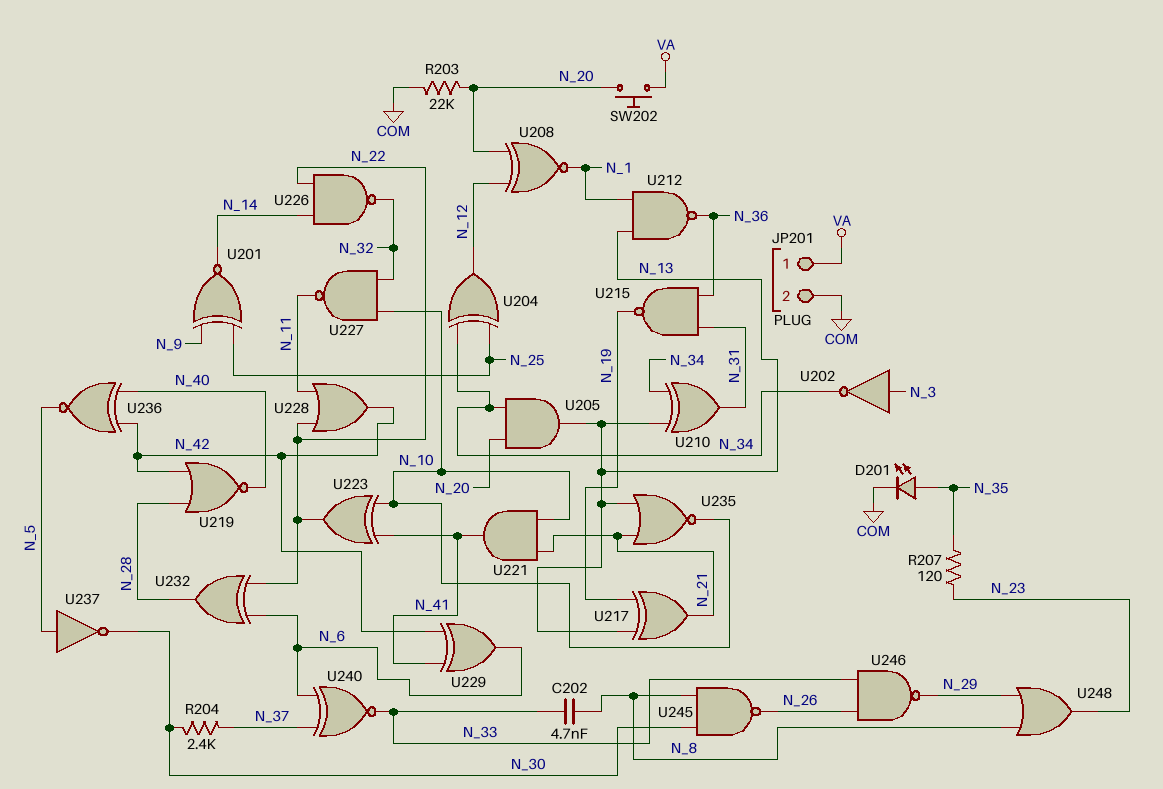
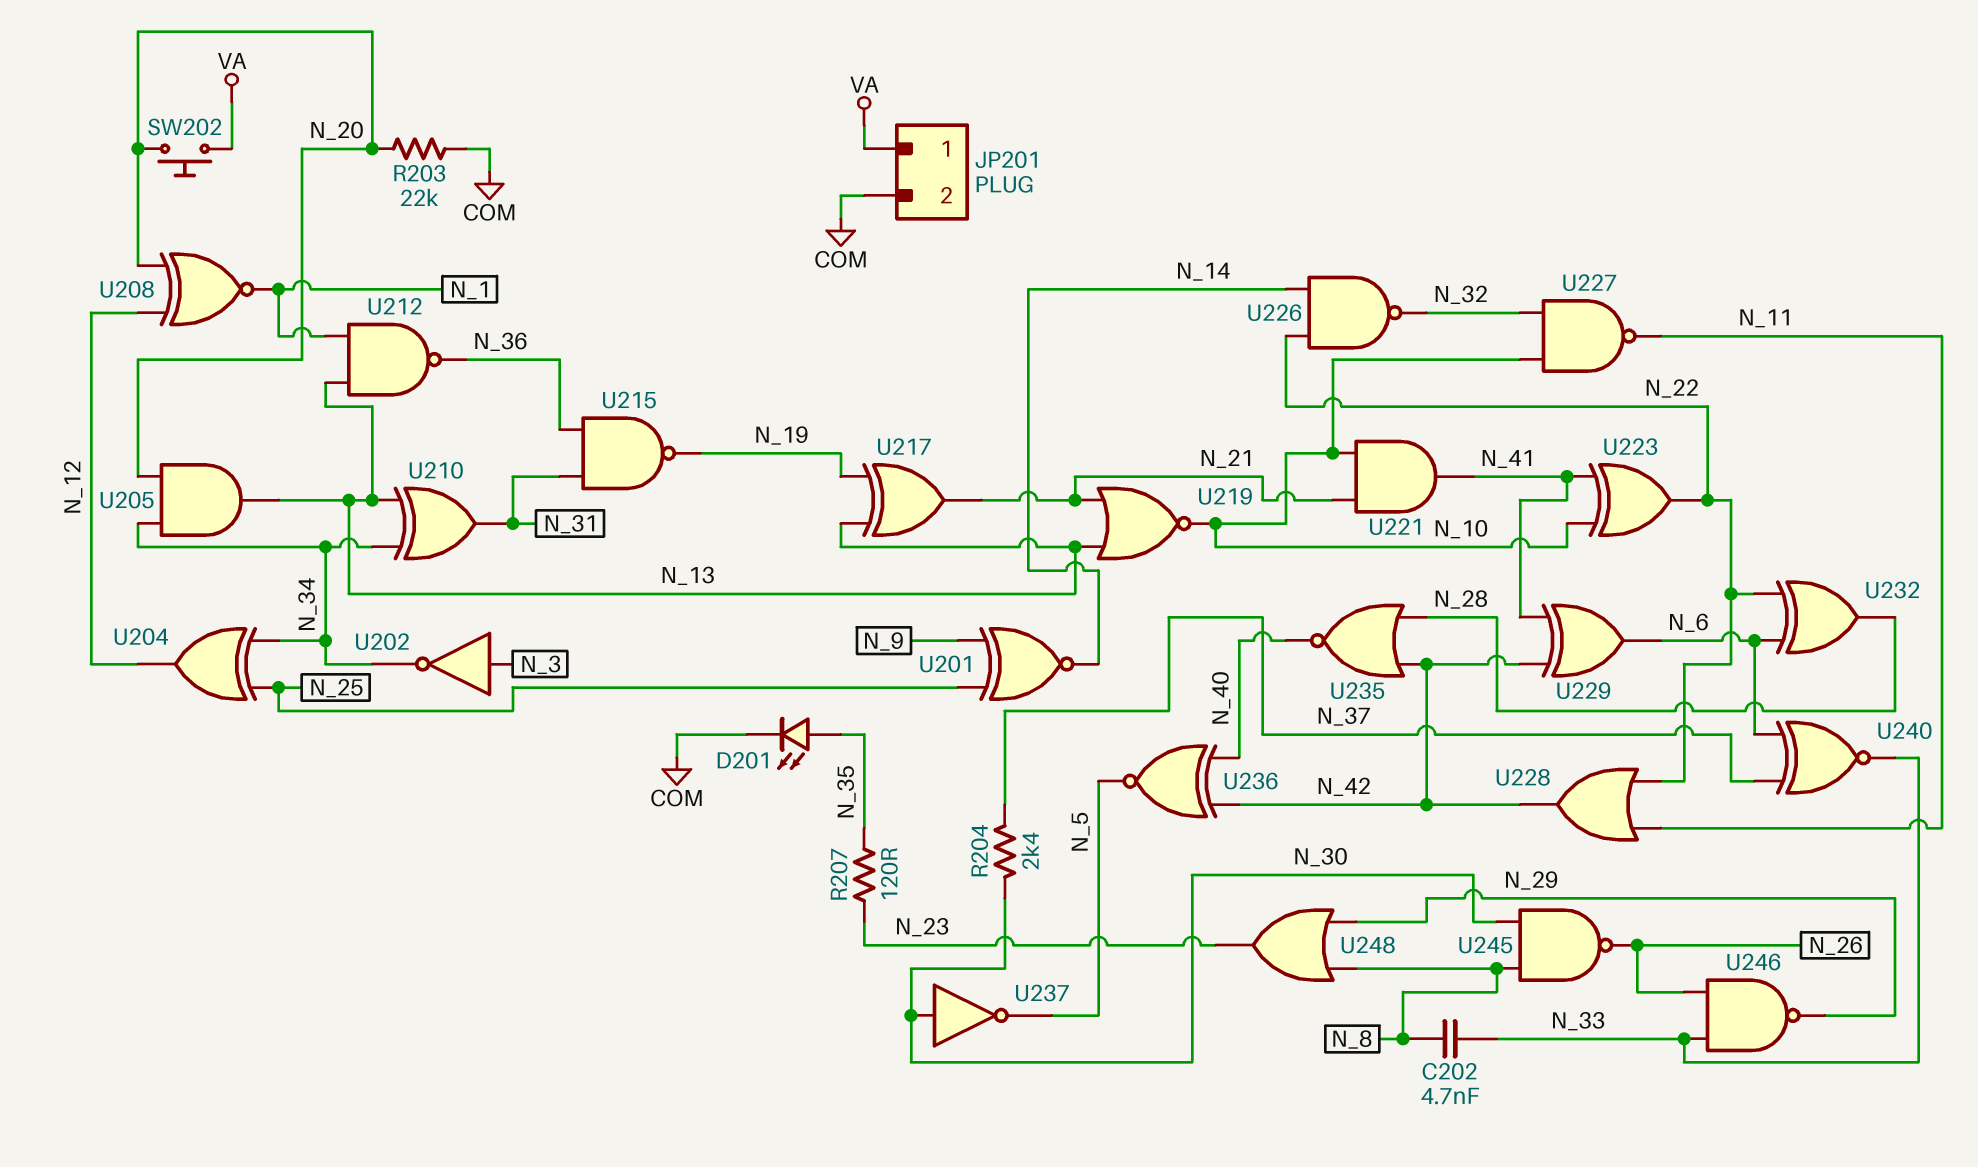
U219: NOR (in N_28, in N_42, out N_40) -> NOR (in N_13, in N_21, out N_10)
U235: NOR (in N_13, in N_21, out N_10) -> NOR (in N_28, in N_42, out N_40)
U237: NOT (in N_5, out N_30) -> NOT (in N_30, out N_5)

